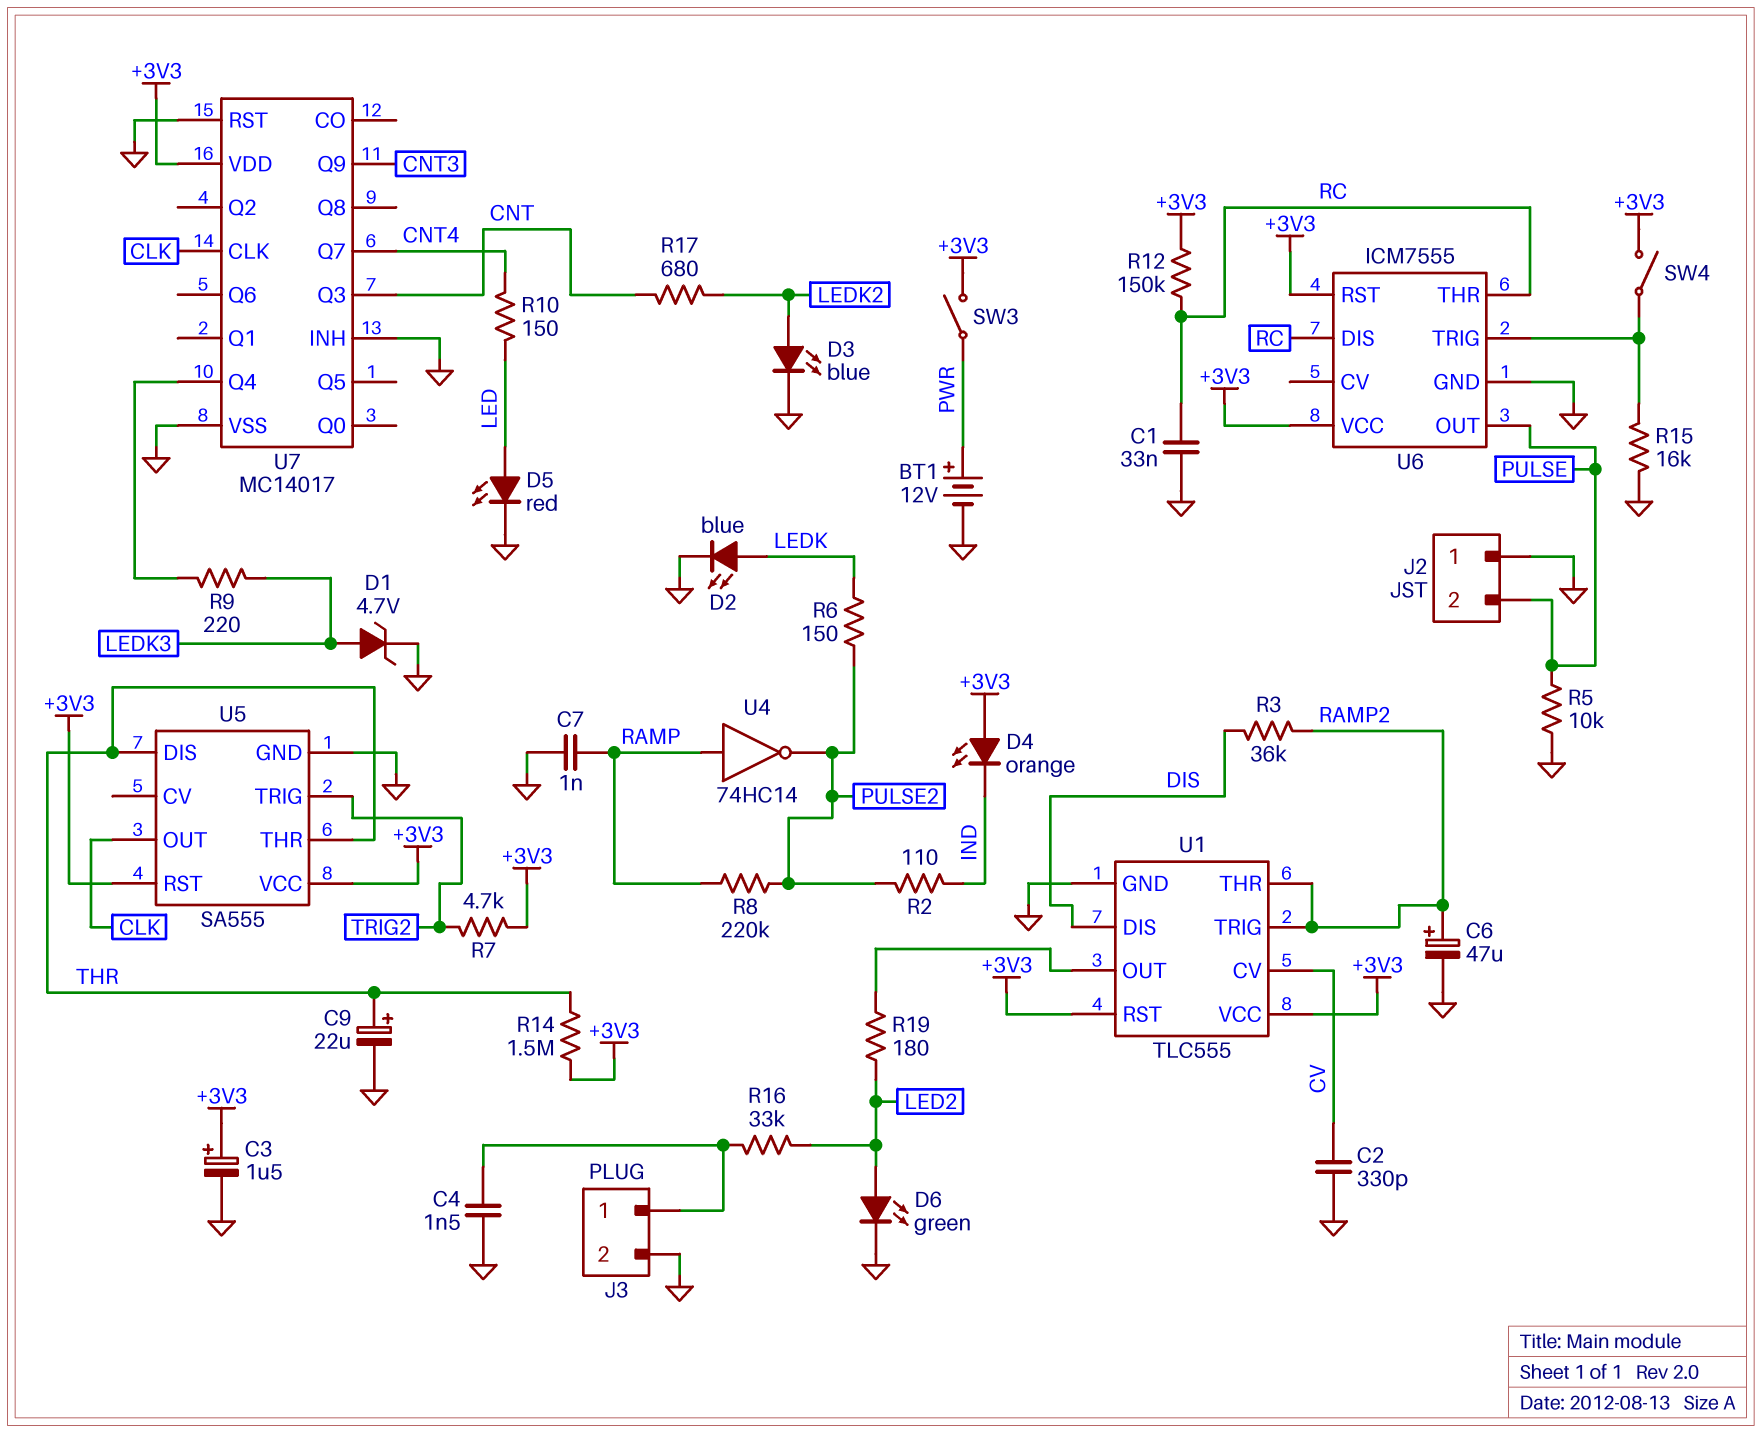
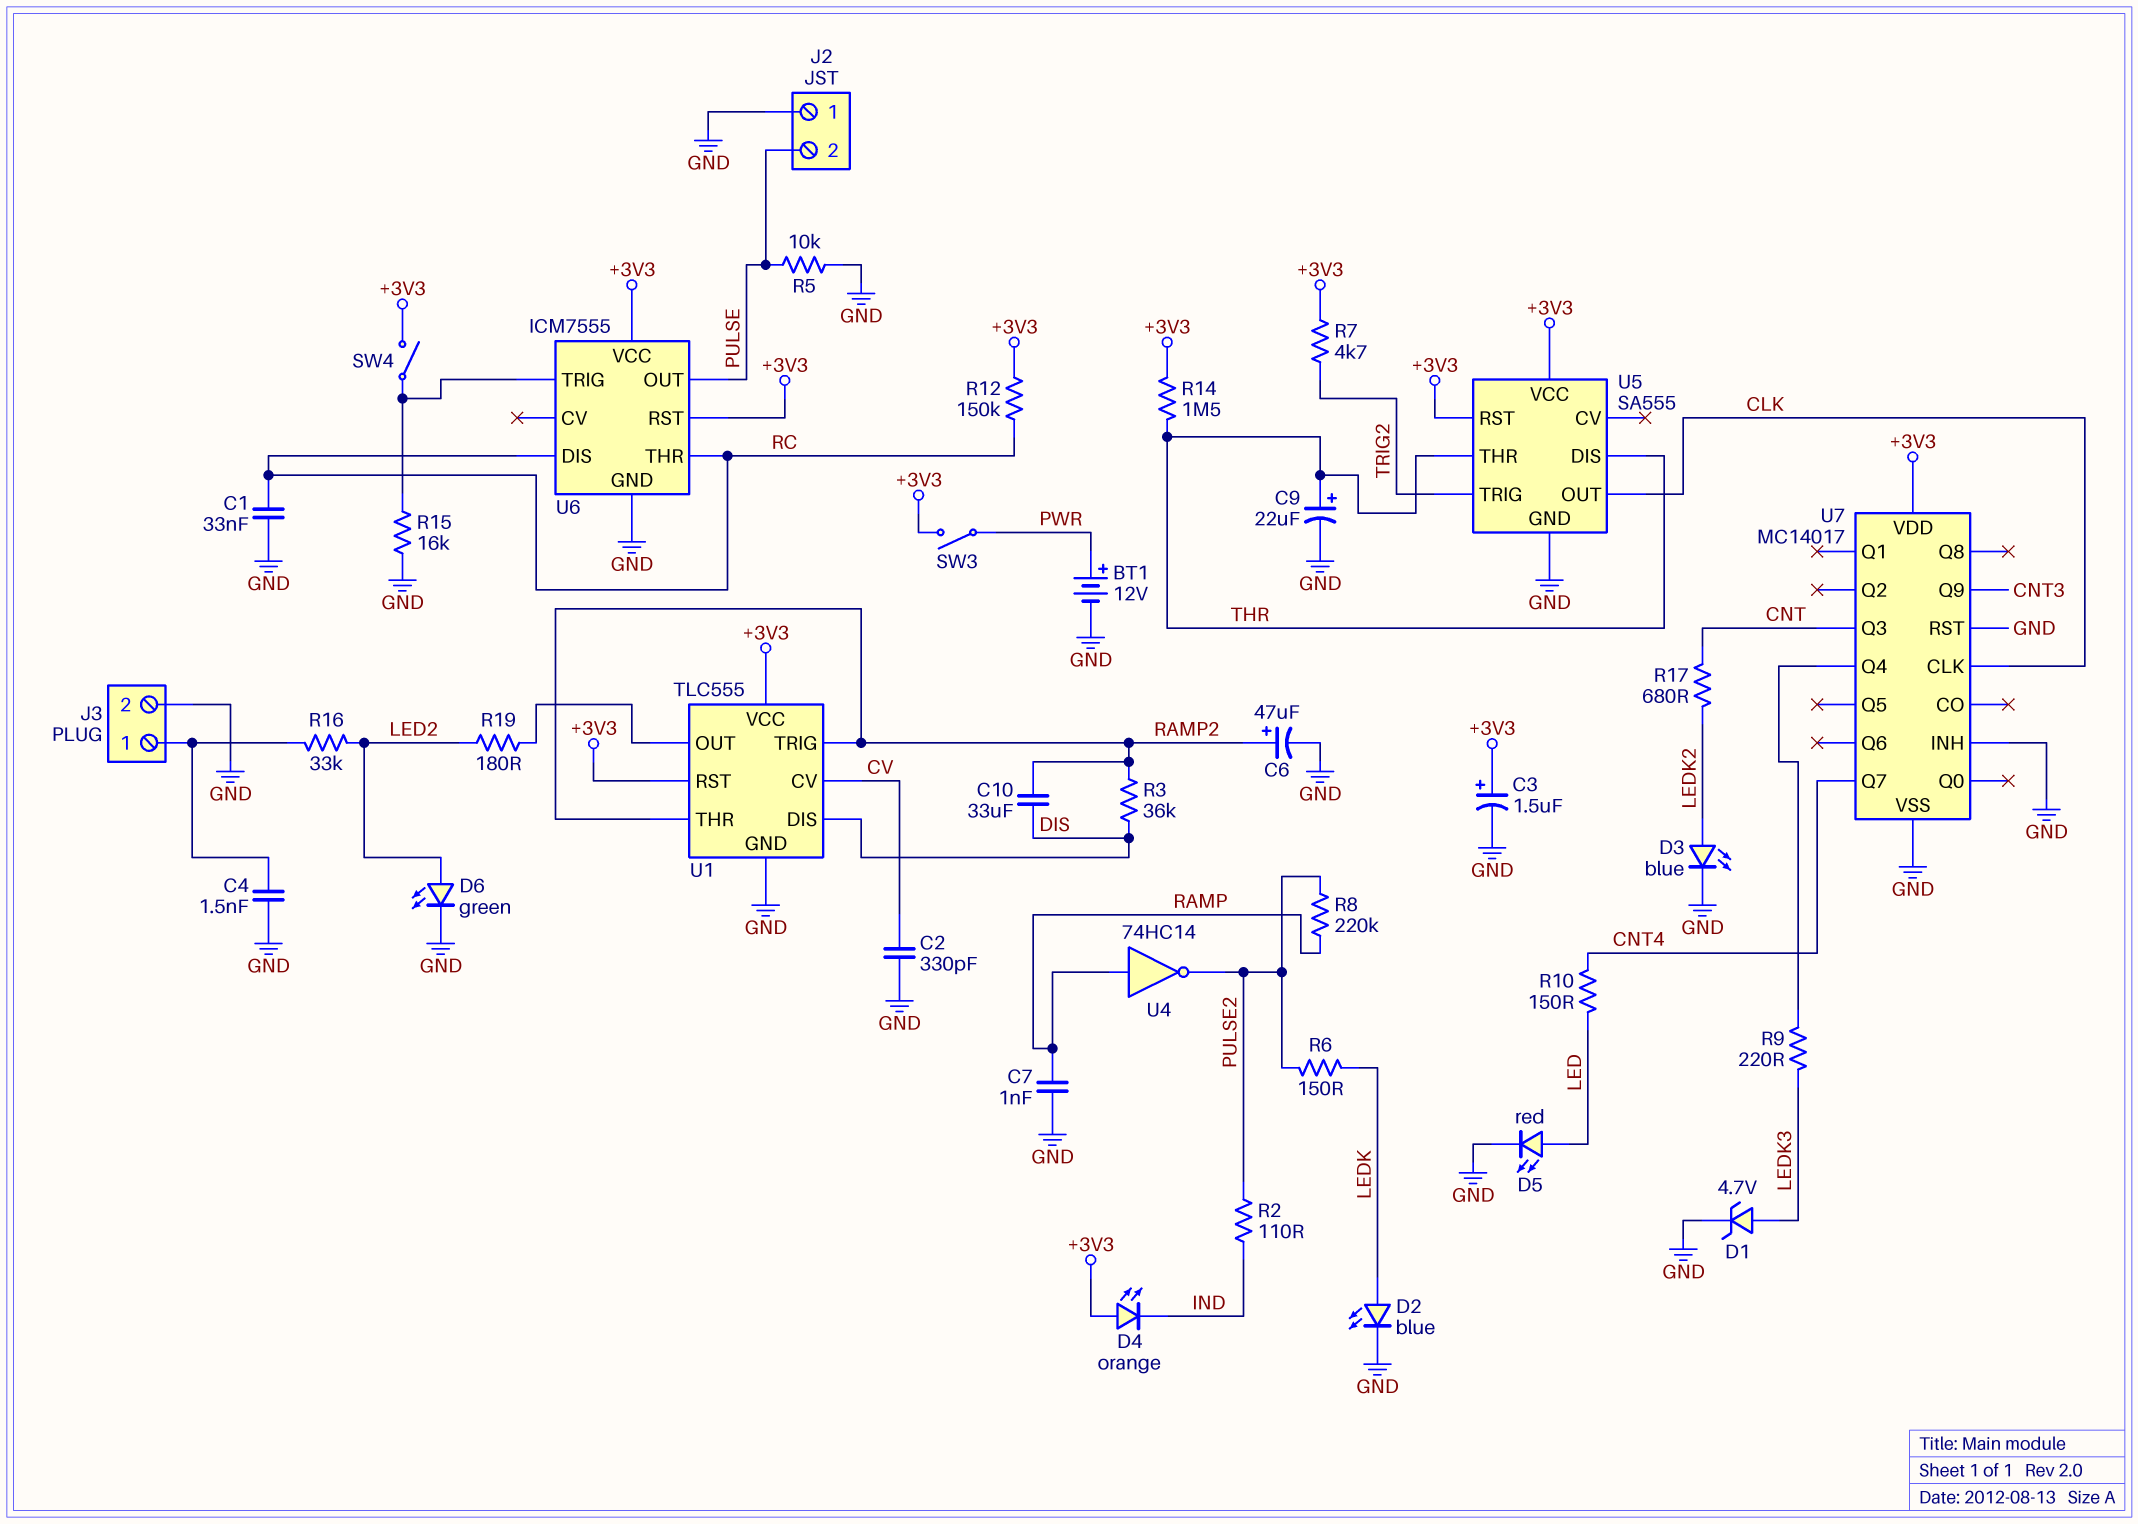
C10: none -> 33uF (DIS, RAMP2)

